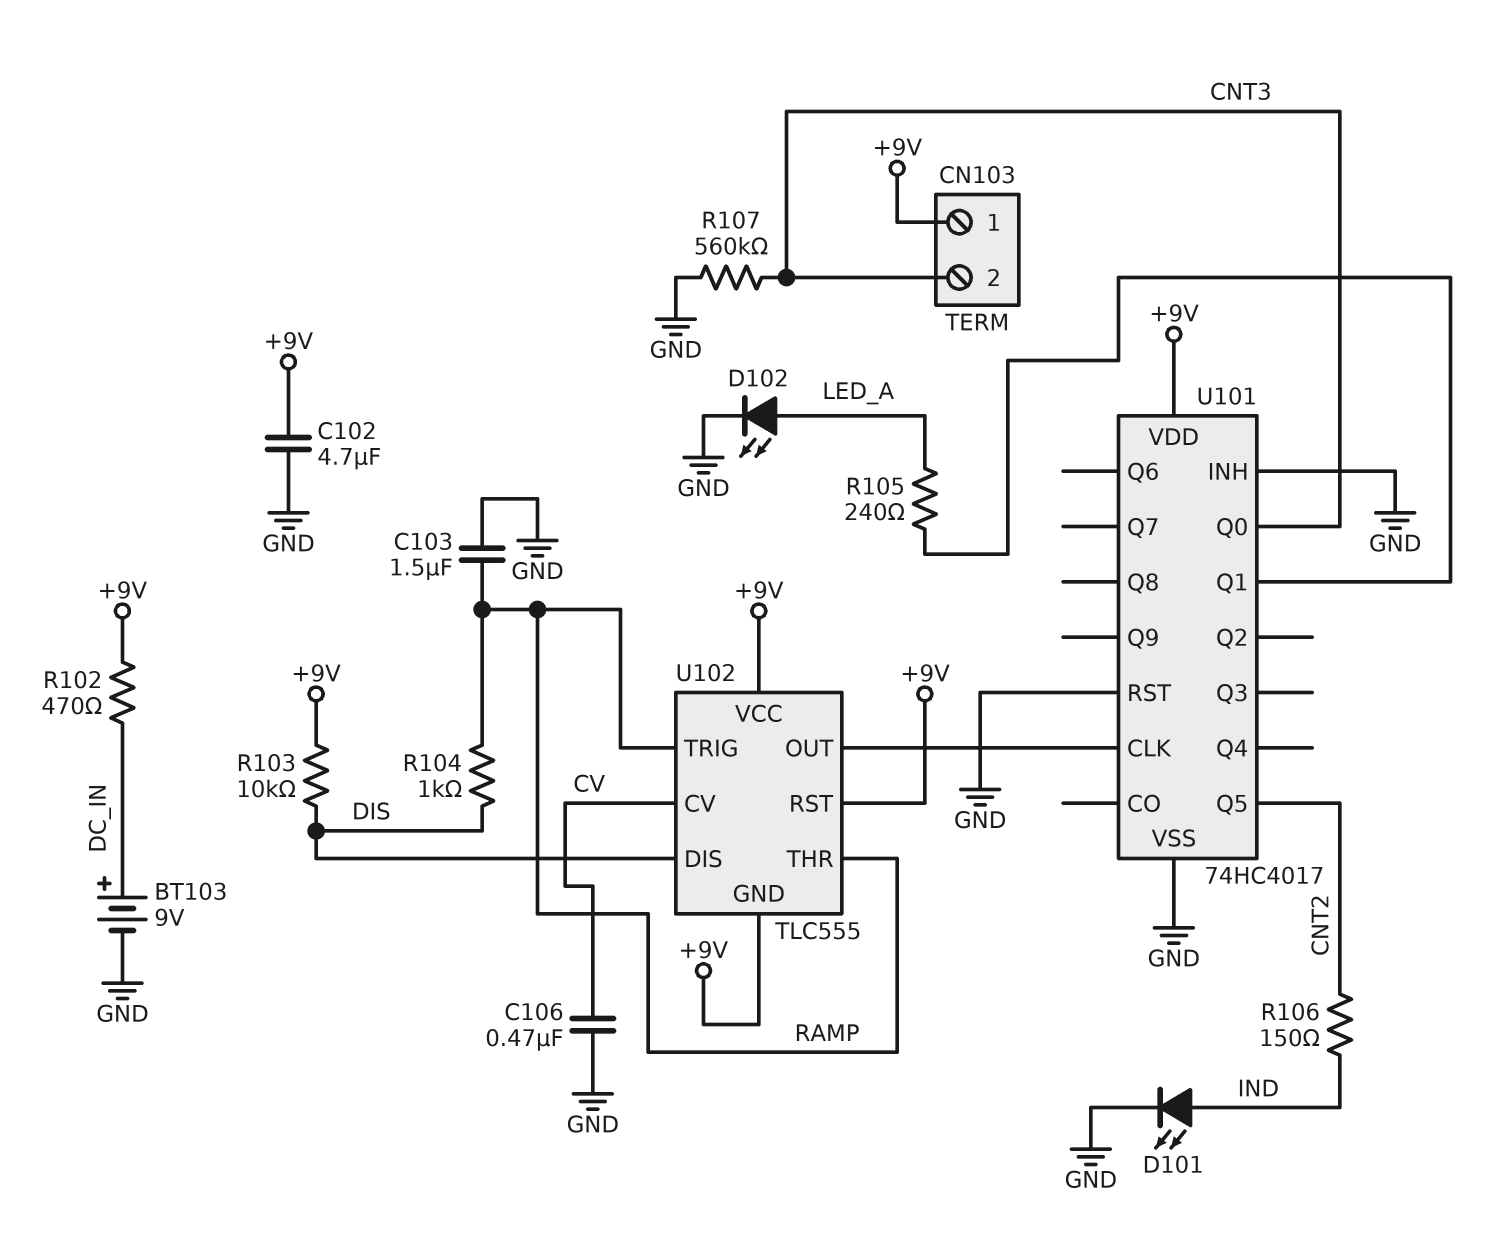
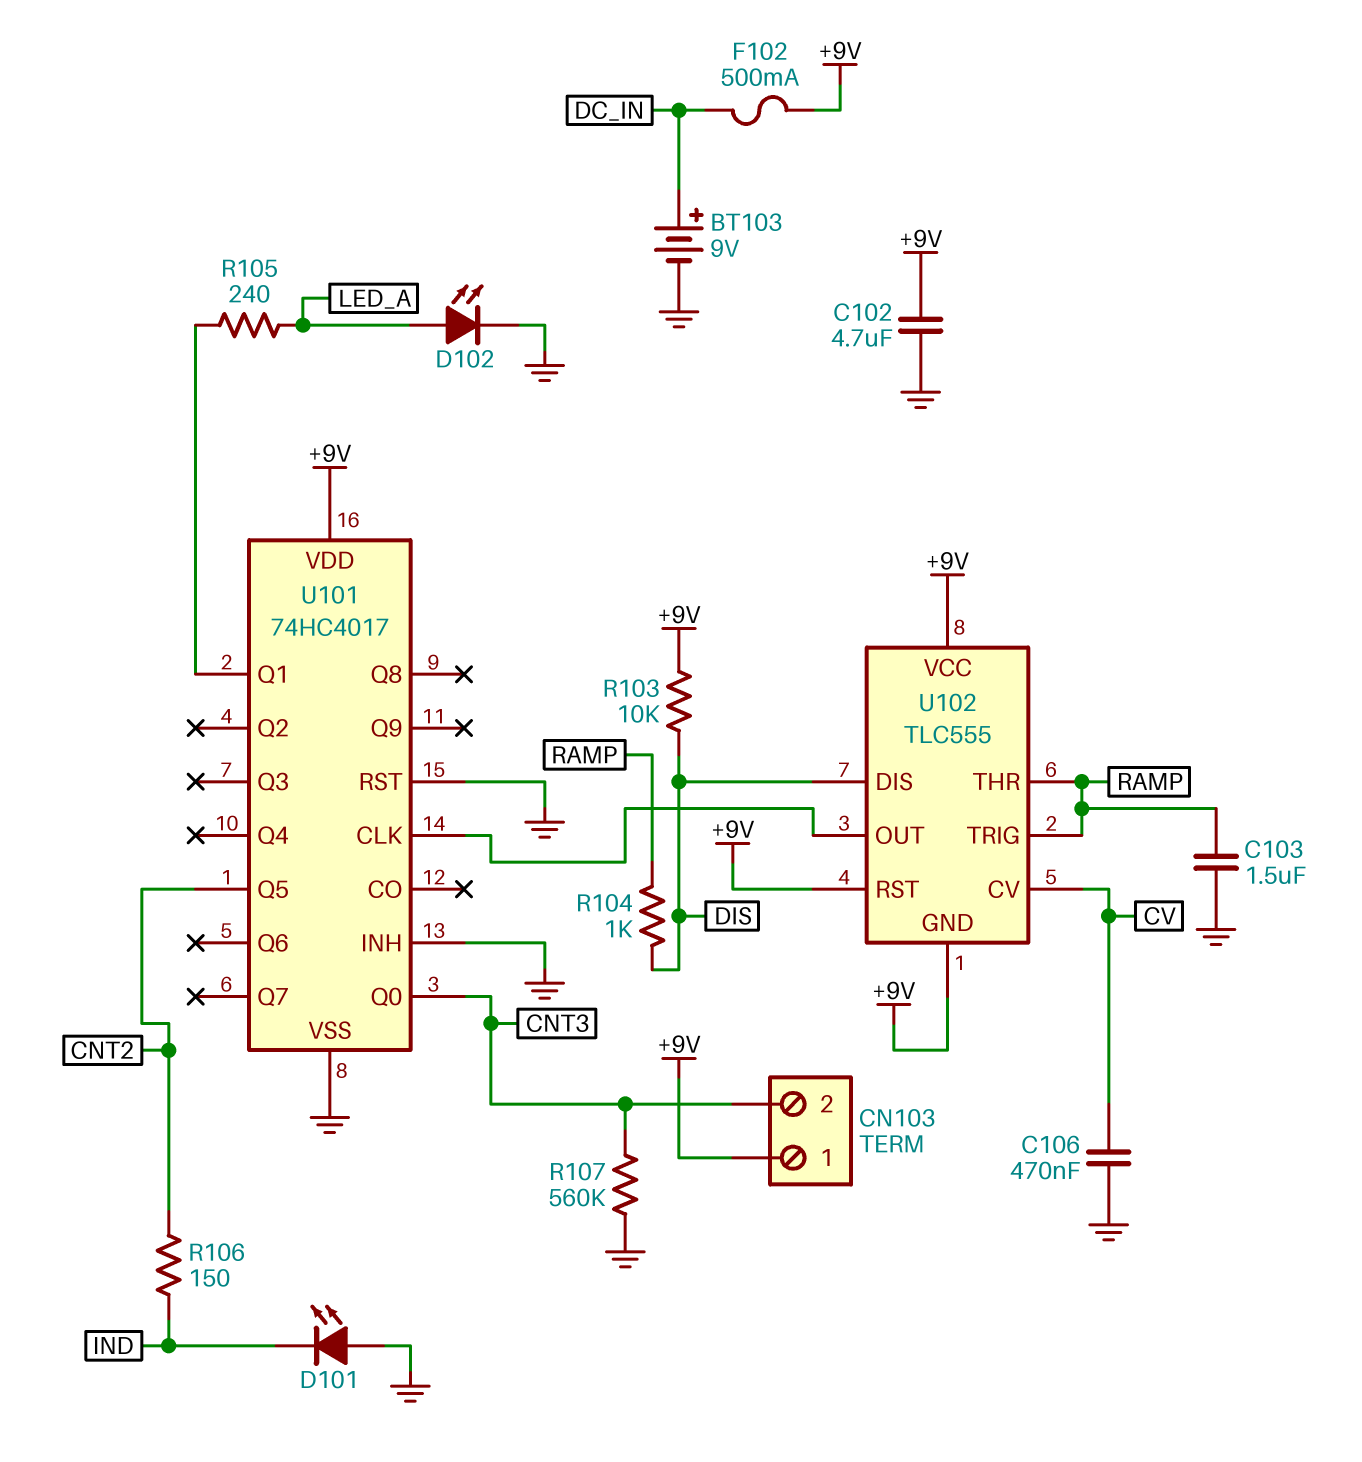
D101: LED (A IND, K GND) -> LED (A GND, K IND)
F102: none -> 500mA (+9V, DC_IN)
R102: 470 (+9V, DC_IN) -> none

